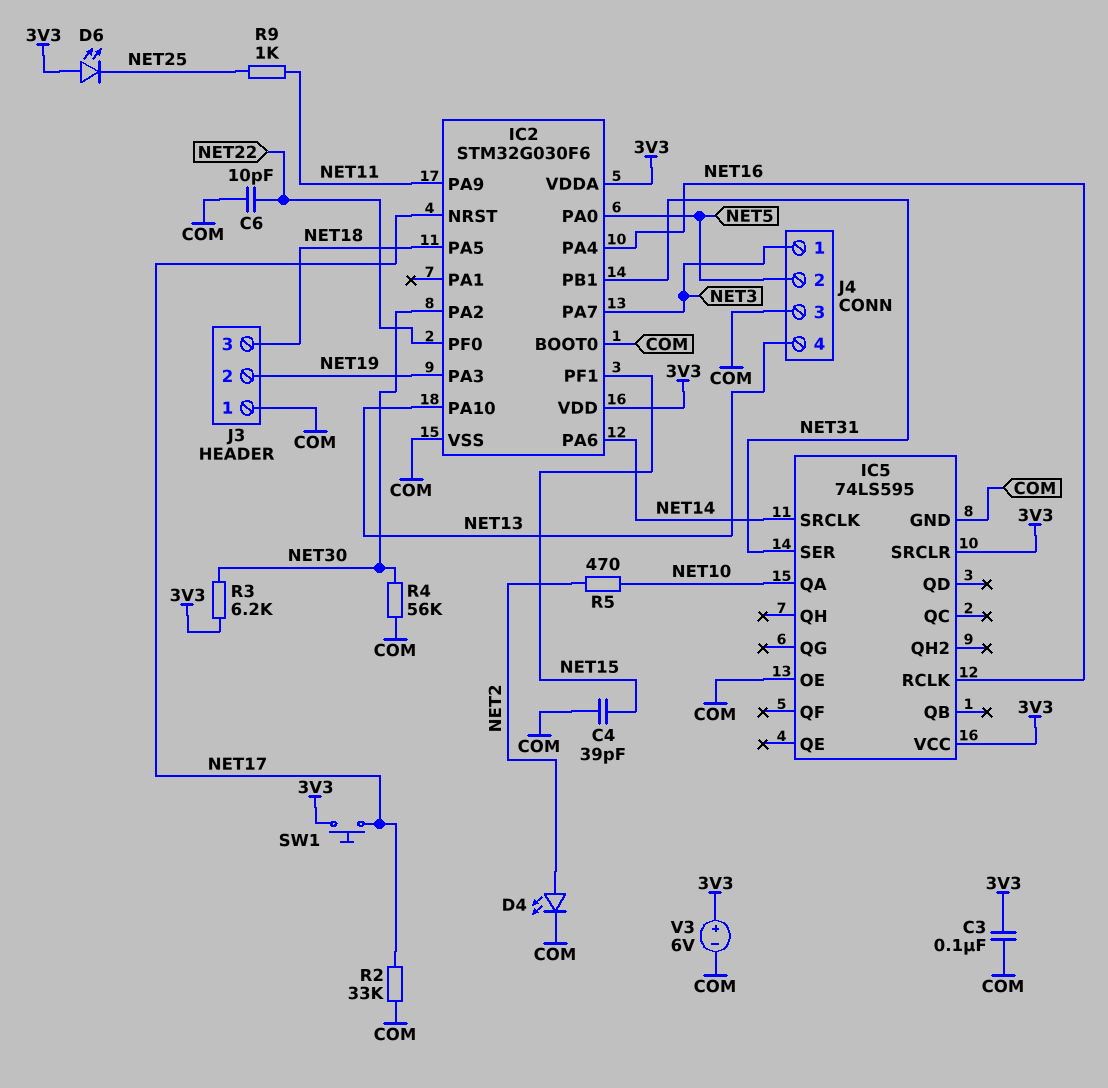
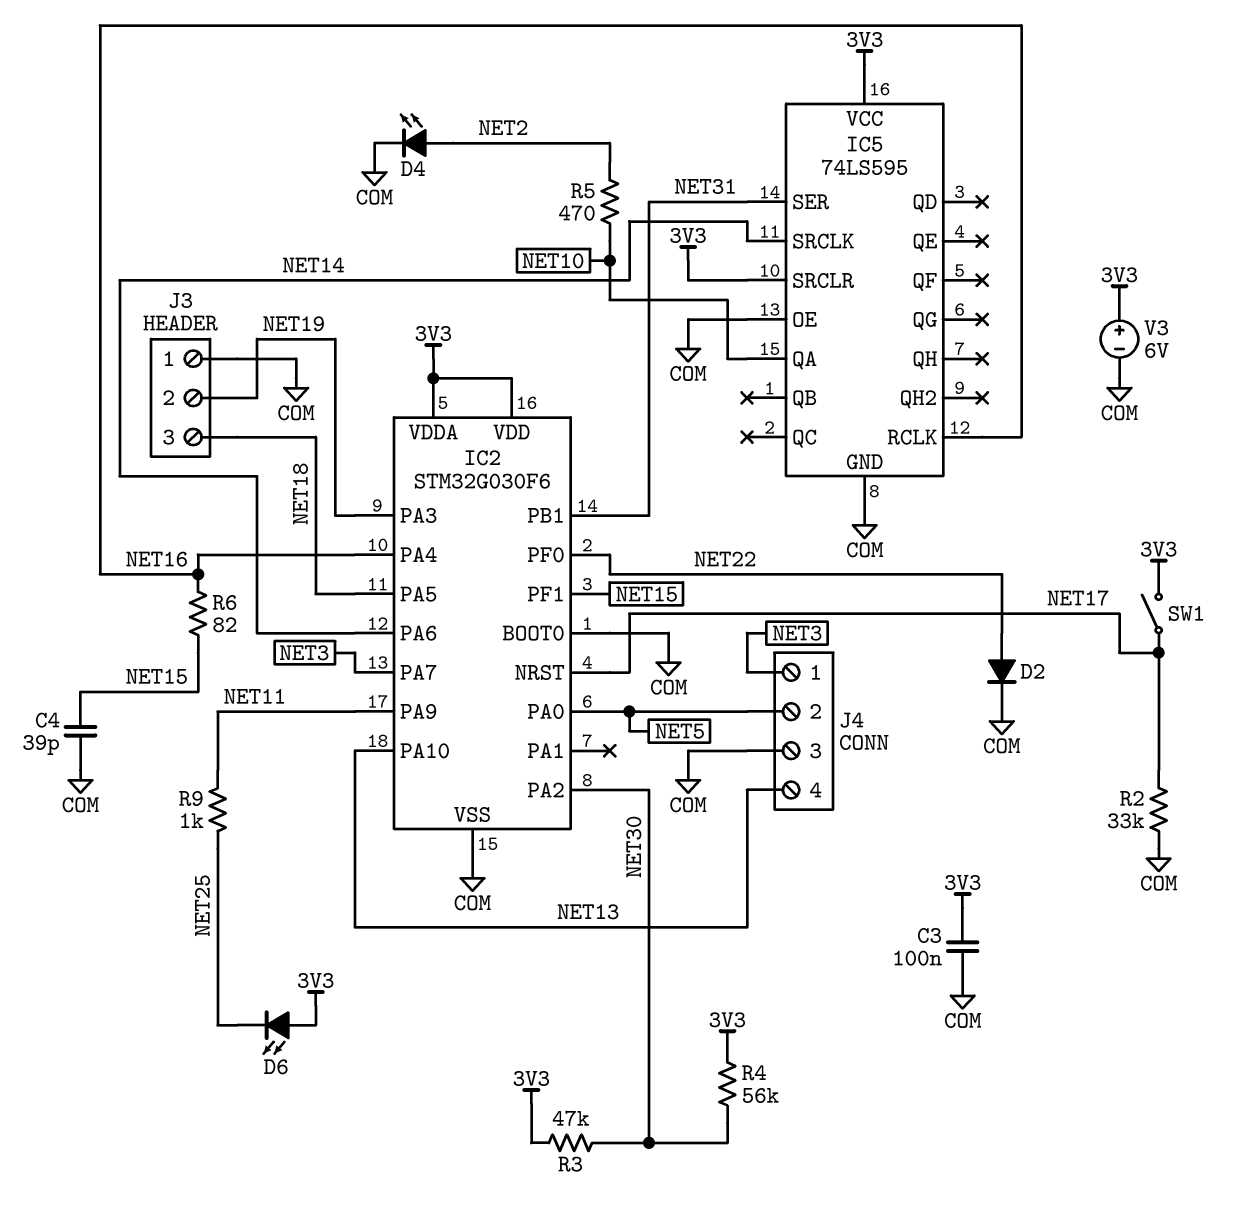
C6: 10pF (COM, NET22) -> none
D2: none -> diode (A NET22, K COM)
R3: 6.2k (3V3, NET30) -> 47k (3V3, NET30)
R4: 56k (COM, NET30) -> 56k (3V3, NET30)
R6: none -> 82 (NET15, NET16)
SW1: button (3V3, NET17) -> switch (3V3, NET17)

